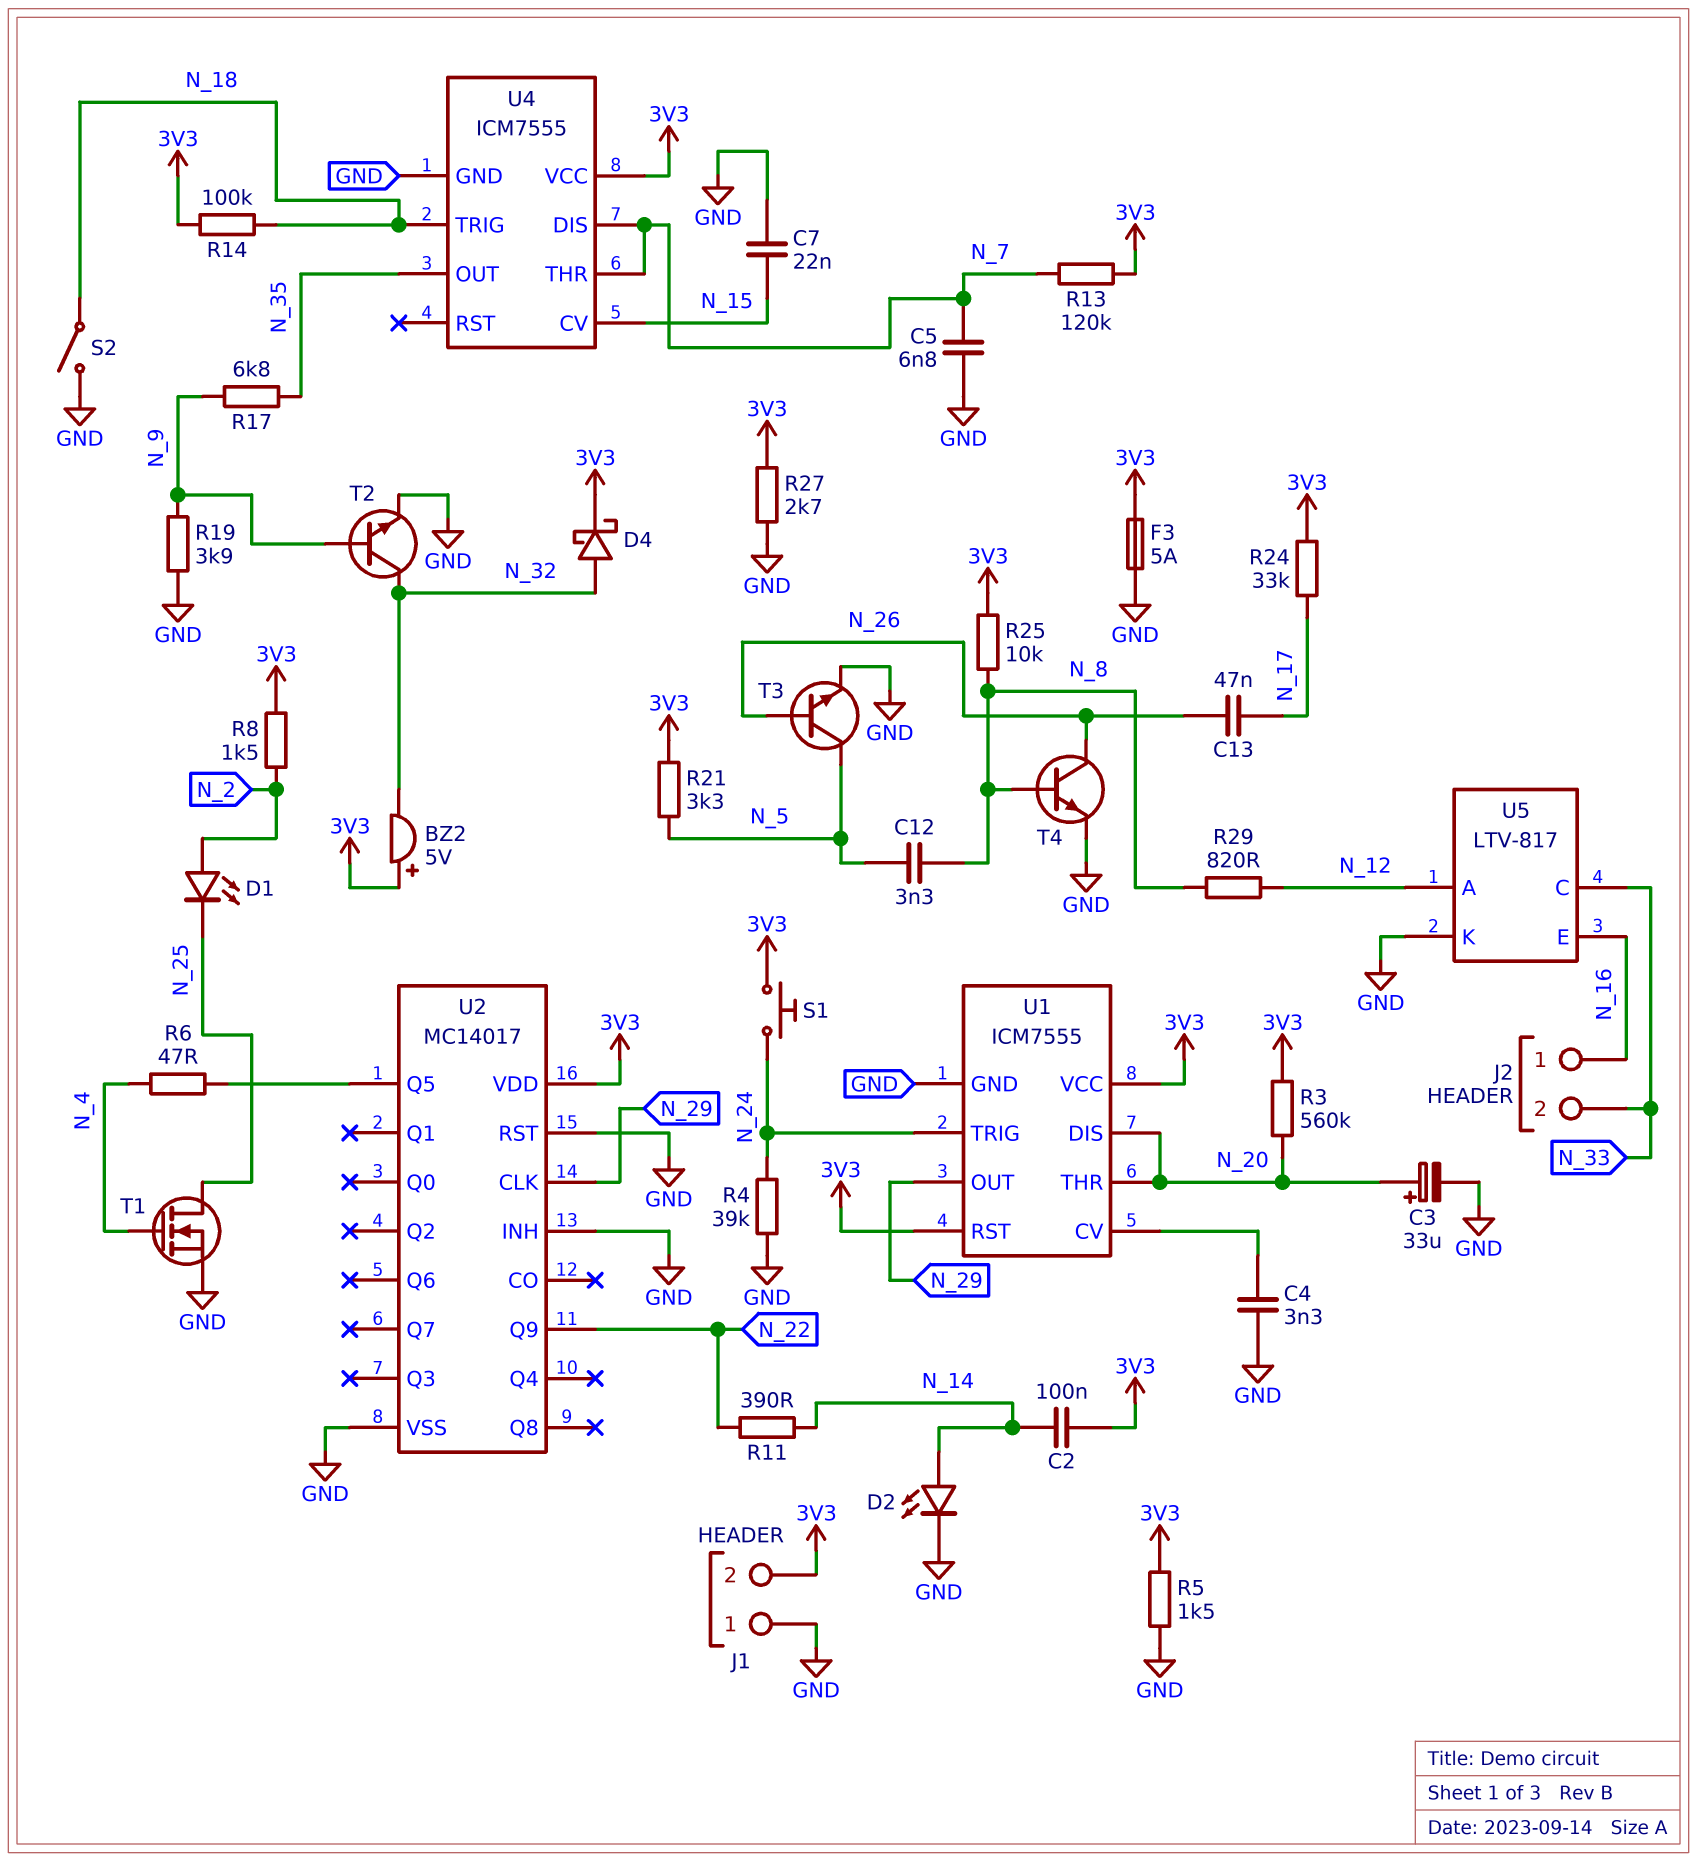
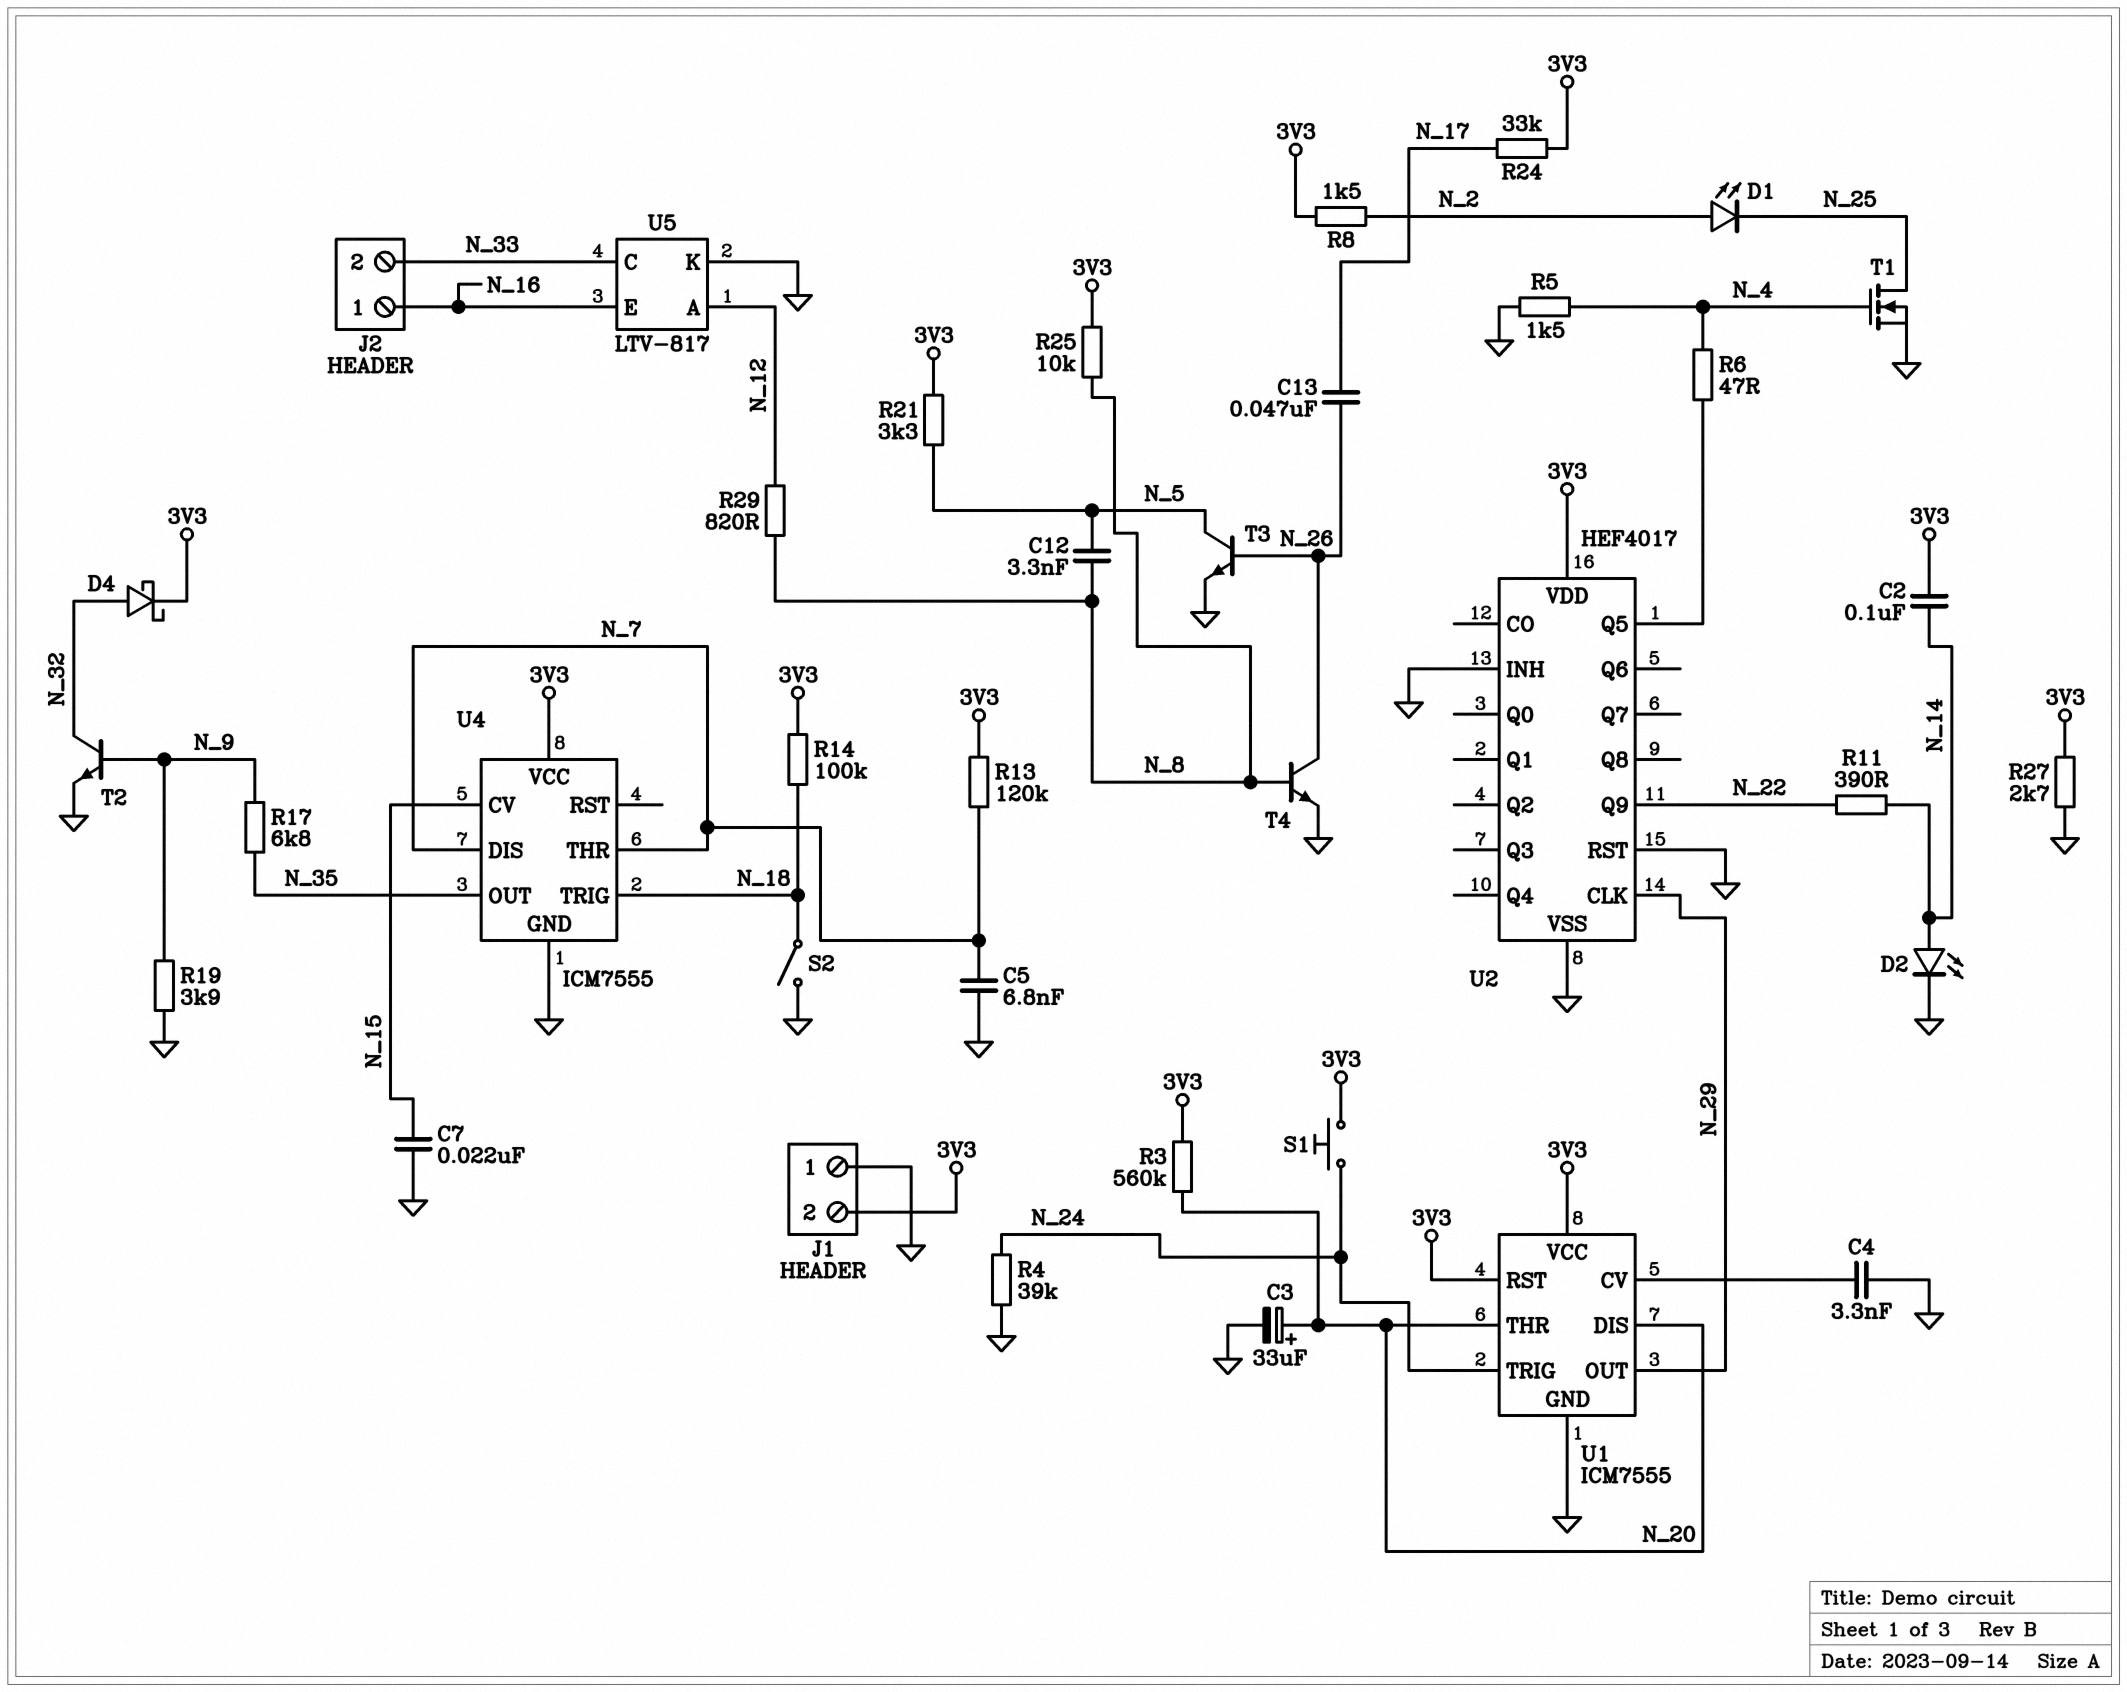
BZ2: buzzer 5V (plus 3V3, minus N_32) -> none
F3: 5A (3V3, GND) -> none
R5: 1.5k (3V3, GND) -> 1.5k (GND, N_4)
U2: MC14017 -> HEF4017

